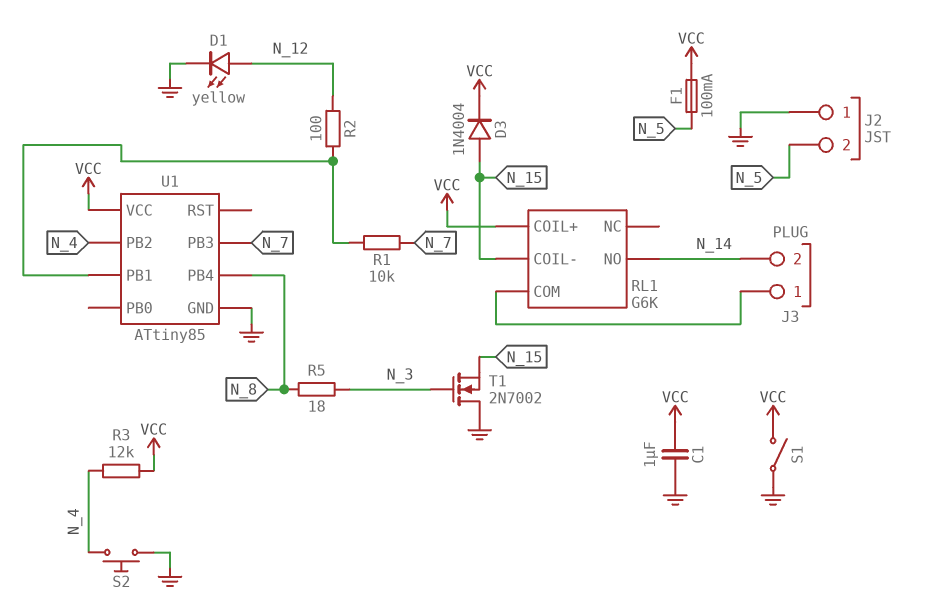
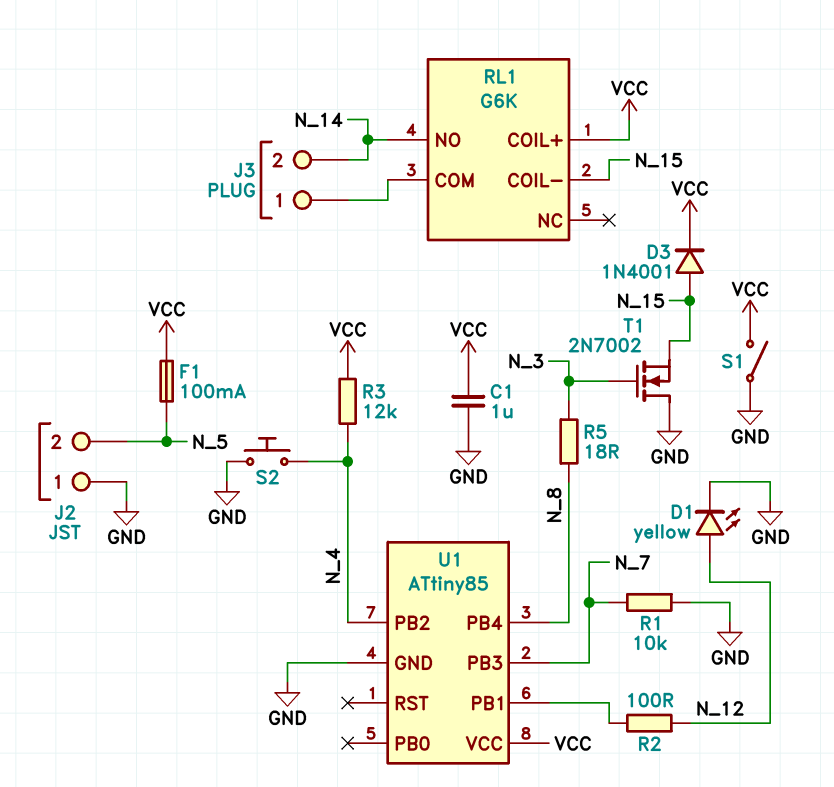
D3: diode 1N4004 (A N_15, K VCC) -> diode 1N4001 (A N_15, K VCC)
R1: 10k (N_7, U1/PB1) -> 10k (GND, N_7)

